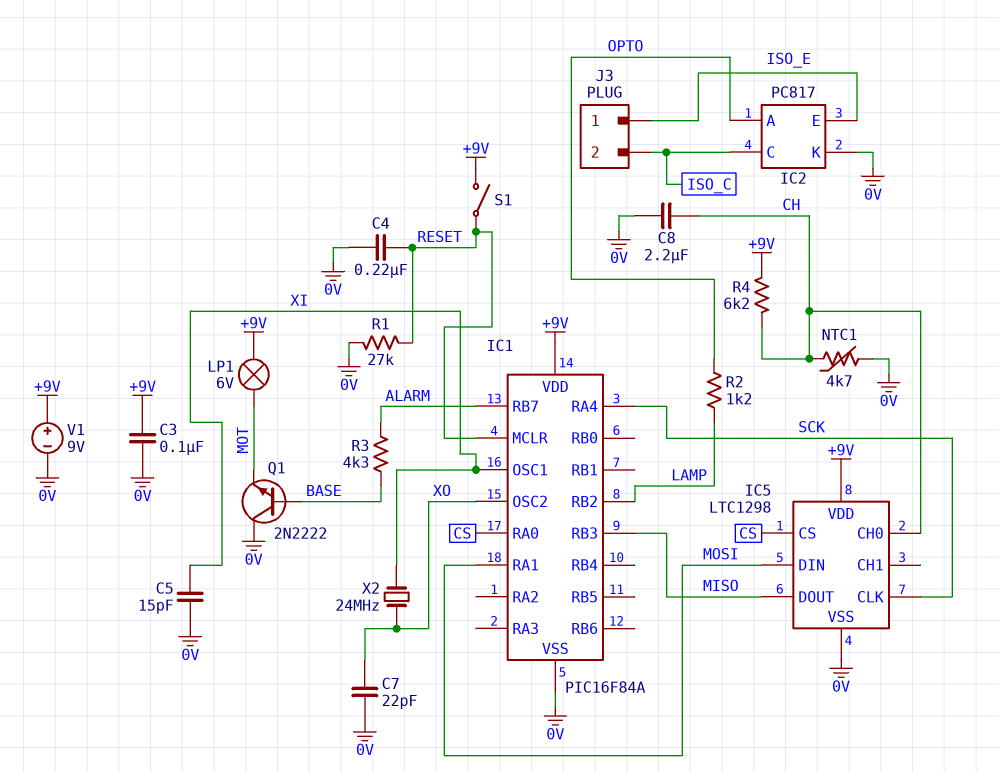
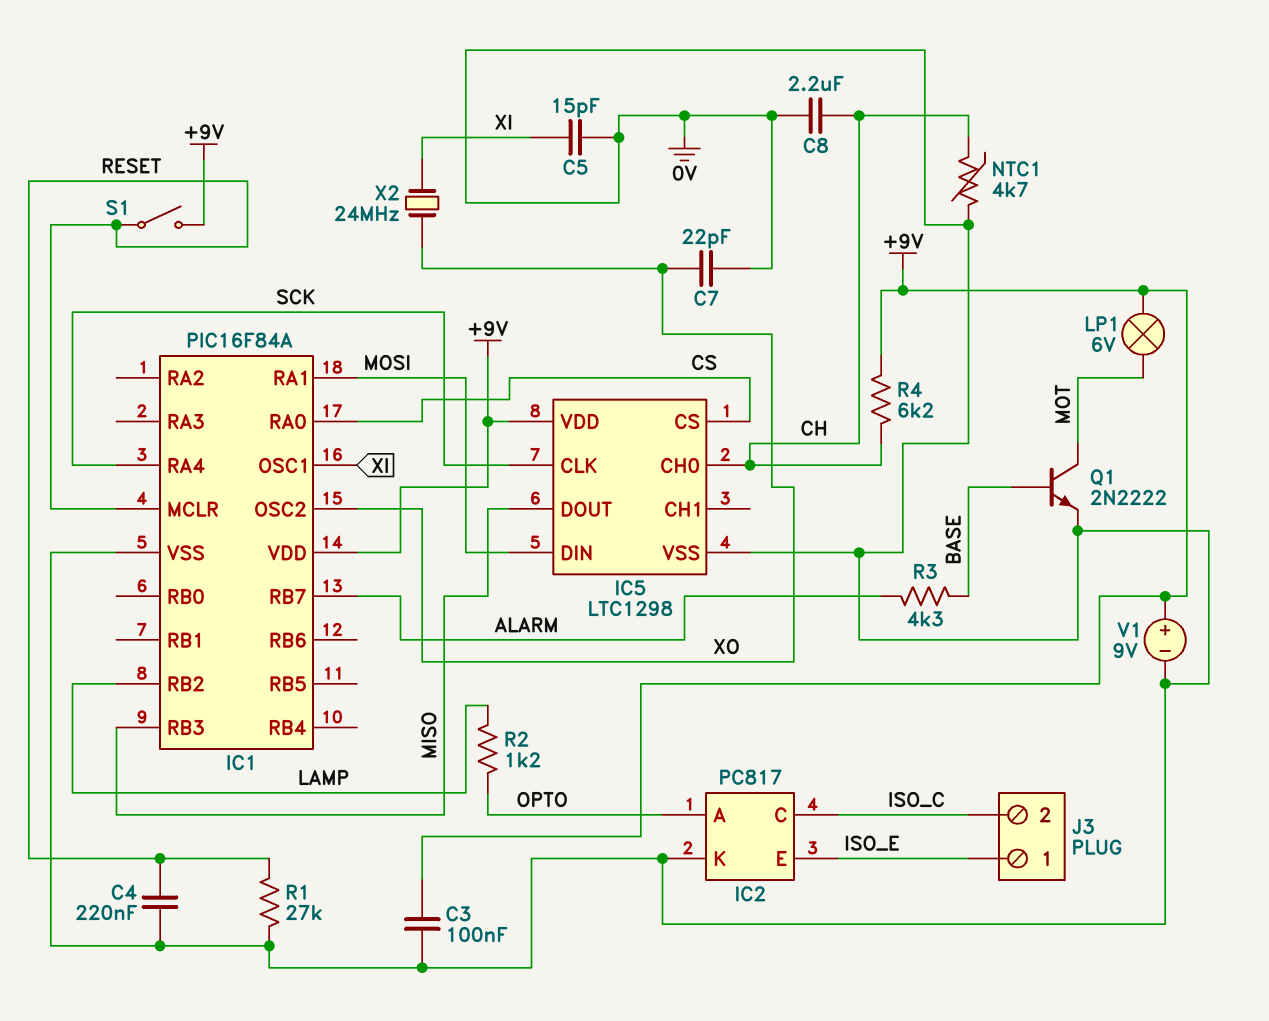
Q1: NPN 2N2222 (B BASE, C 0V, E MOT) -> NPN 2N2222 (B BASE, C MOT, E 0V)

